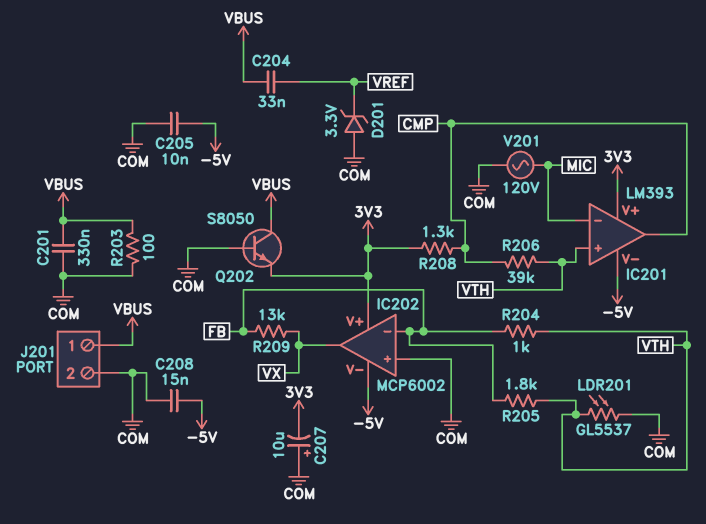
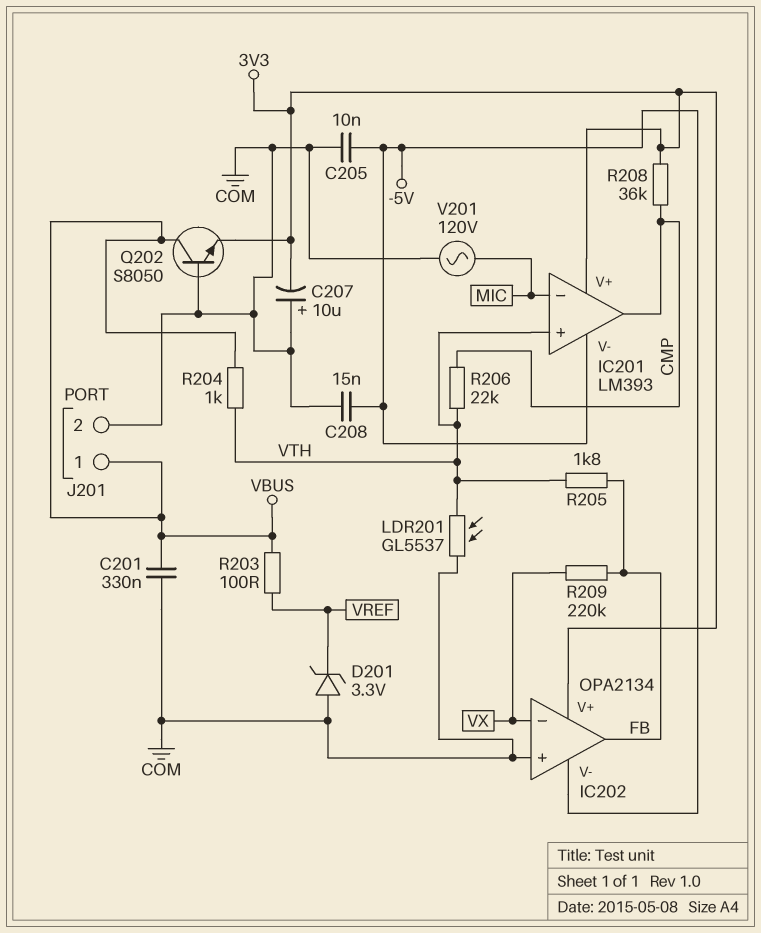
C204: 33nF (VBUS, VREF) -> none
IC202: MCP6002 -> OPA2134
IC202 pin in-: FB -> VX
IC202 pin out: VX -> FB
R203: 100 (COM, VBUS) -> 100 (VBUS, VREF)
R204: 1k (FB, VTH) -> 1k (VBUS, VTH)
R206: 39k (CMP, VTH) -> 22k (CMP, VTH)
R208: 1.3k (3V3, CMP) -> 36k (3V3, CMP)
R209: 13k (FB, VX) -> 220k (FB, VX)

